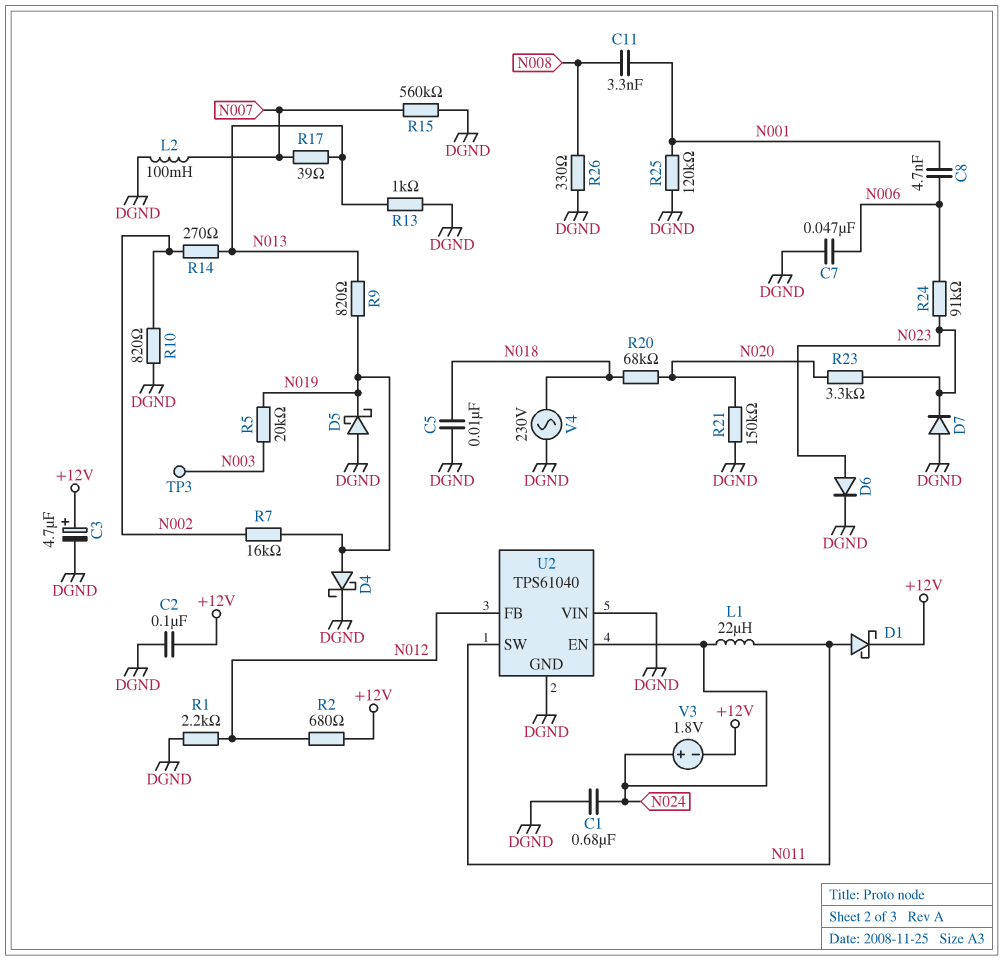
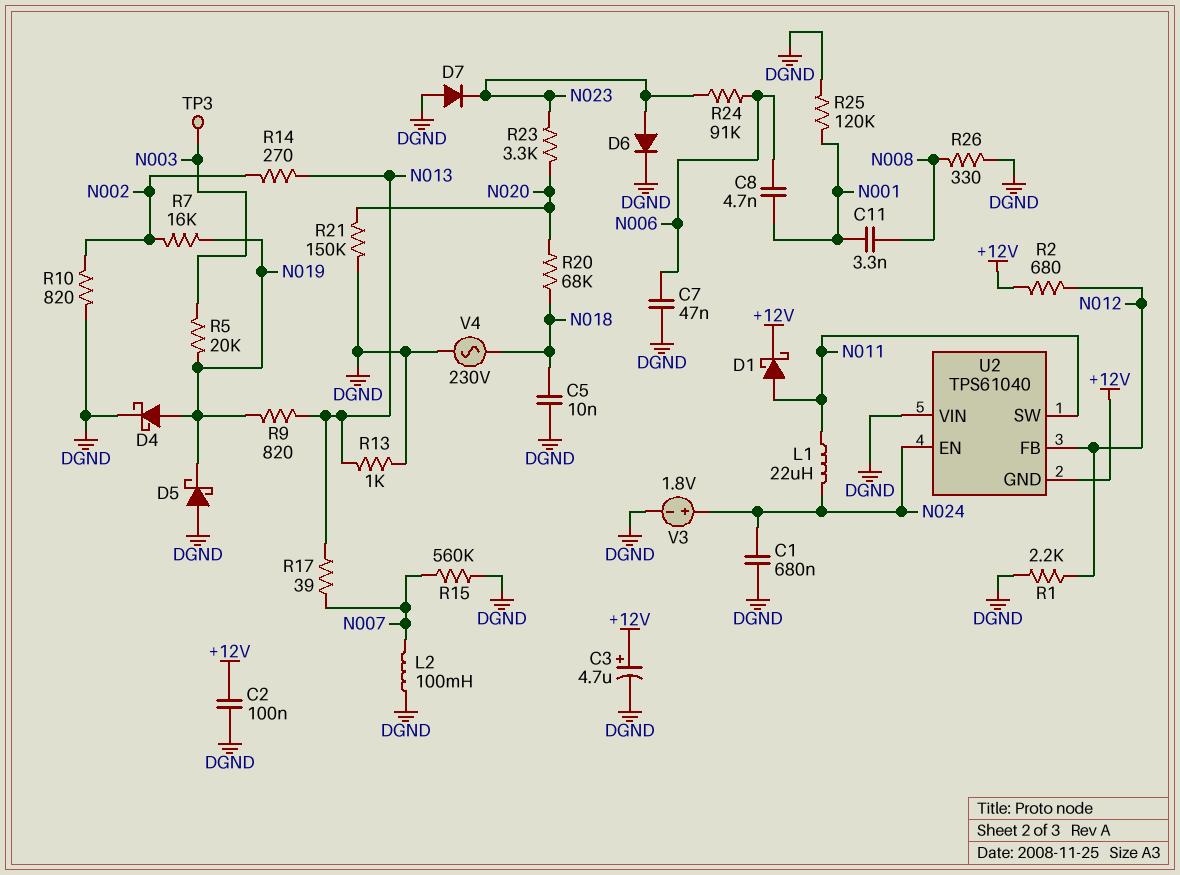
U2 pin GND: DGND -> +12V
V3: 1.8V (plus N024, minus +12V) -> 1.8V (plus N024, minus DGND)

